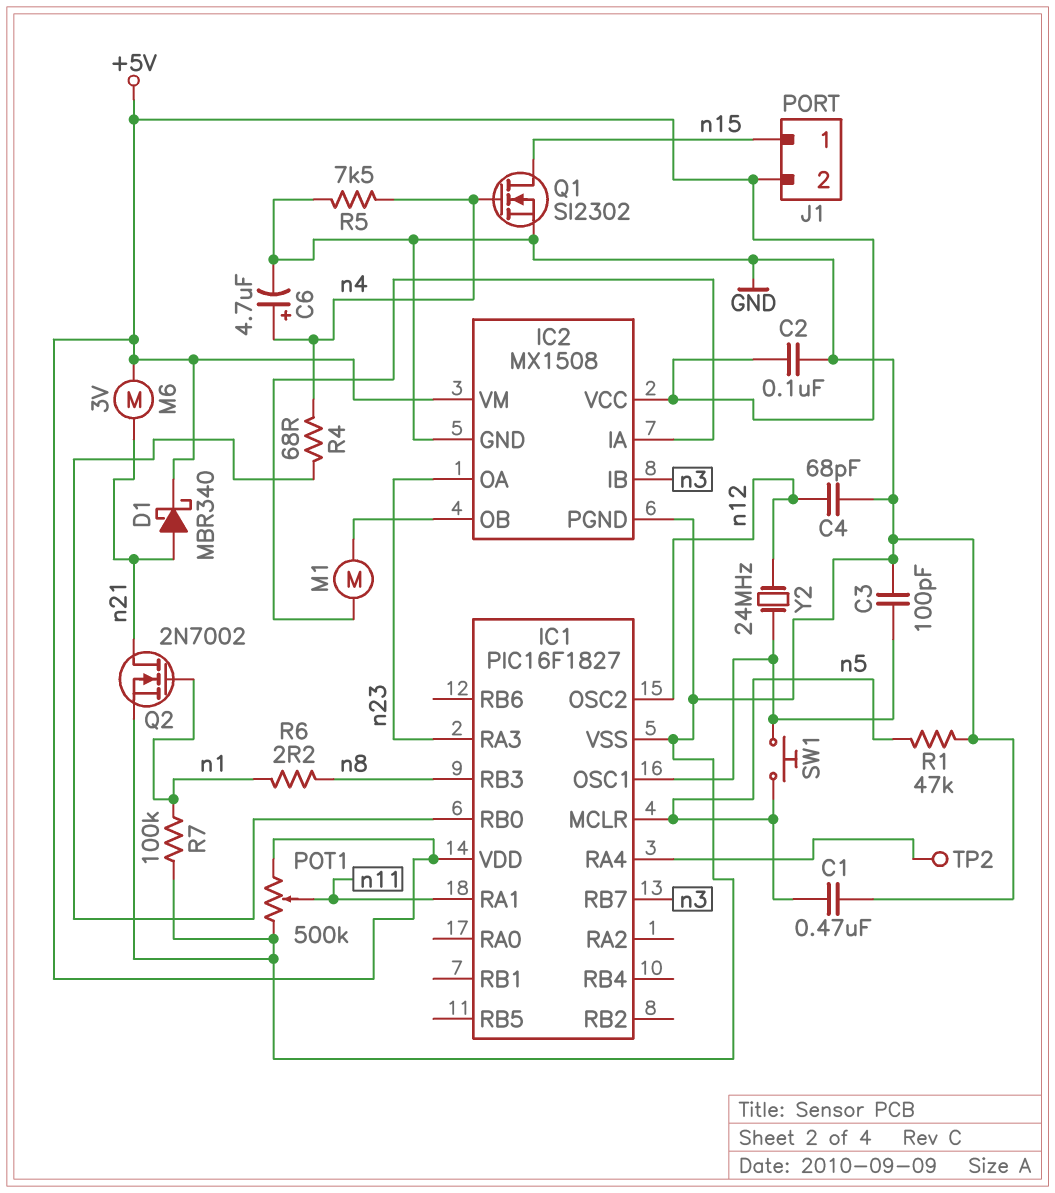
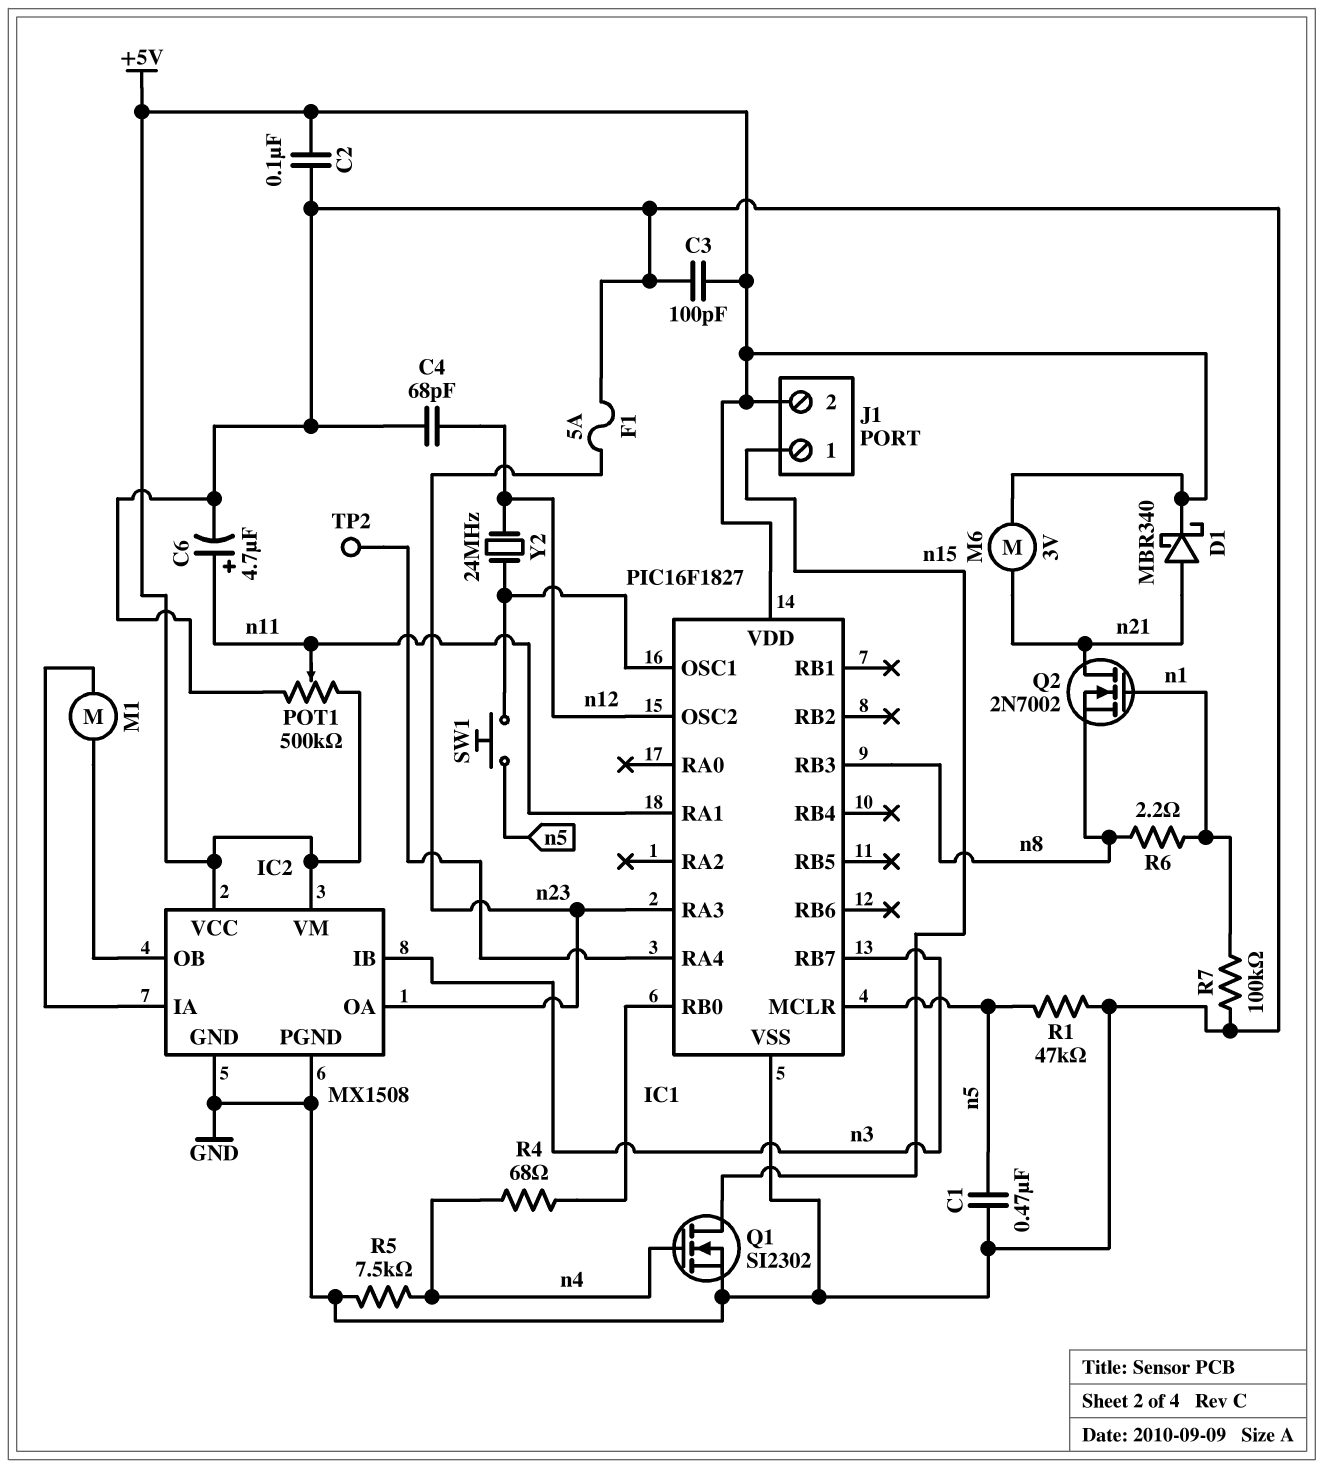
C3: 100pF (GND, IC1/OSC1) -> 100pF (+5V, GND)
C6: 4.7uF (plus n4, minus GND) -> 4.7uF (plus n11, minus GND)
F1: none -> 5A (GND, n23)
Q2: NMOS 2N7002 (G n1, D n21, S GND) -> NMOS 2N7002 (G n1, D n21, S n8)

